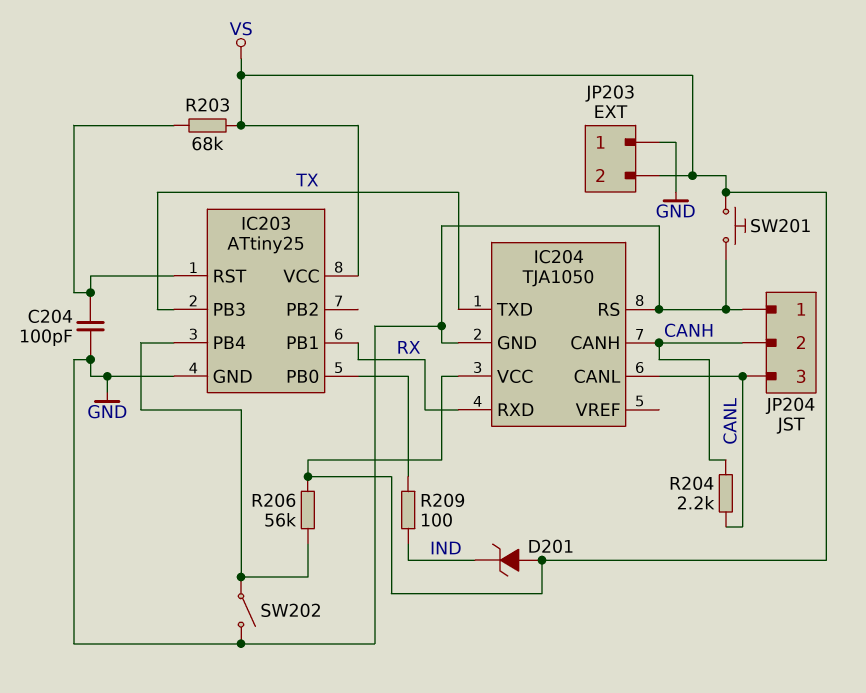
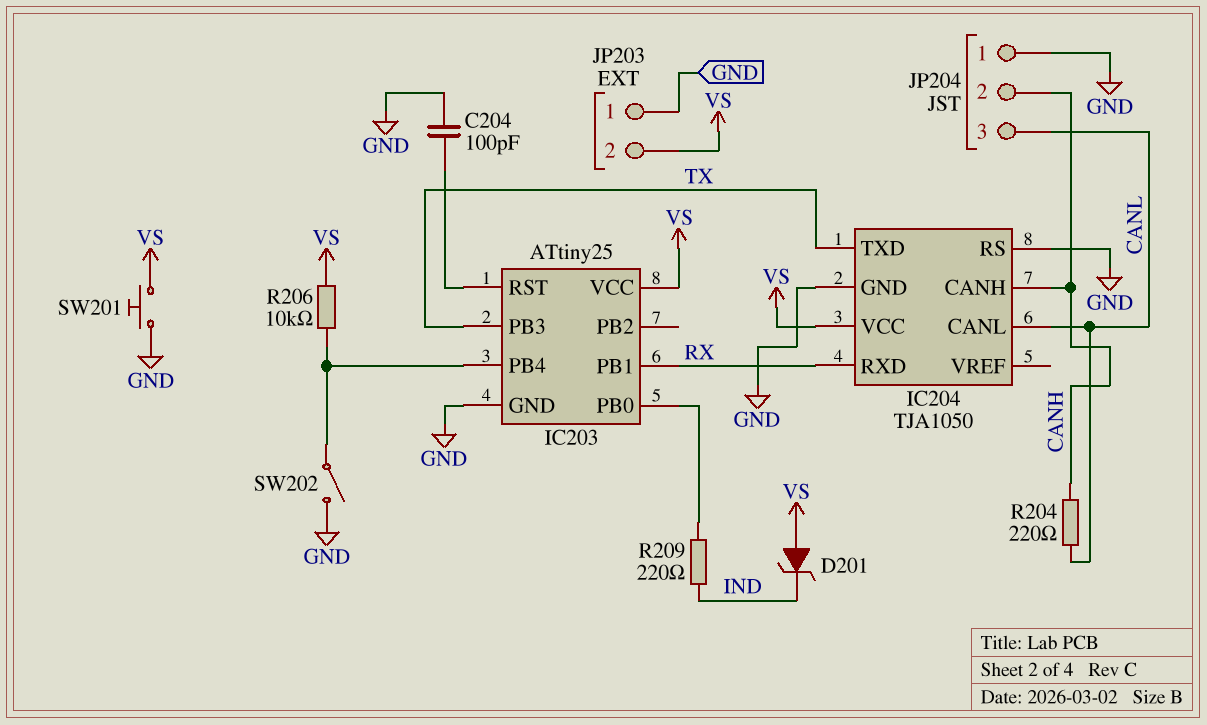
R203: 68k (IC203/RST, VS) -> none
R204: 2.2k (CANH, CANL) -> 220 (CANH, CANL)
R206: 56k (IC203/PB4, VS) -> 10k (IC203/PB4, VS)
R209: 100 (IC203/PB0, IND) -> 220 (IC203/PB0, IND)

